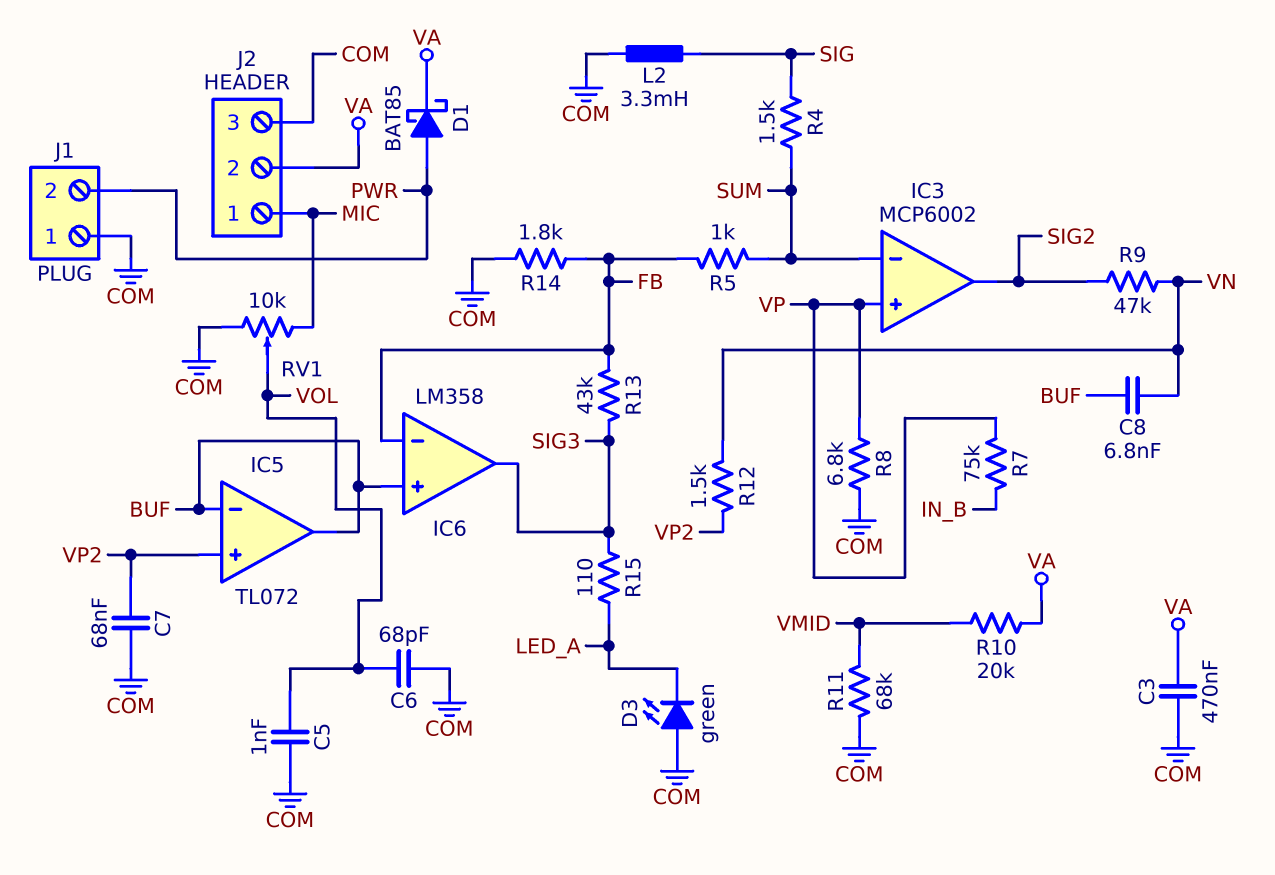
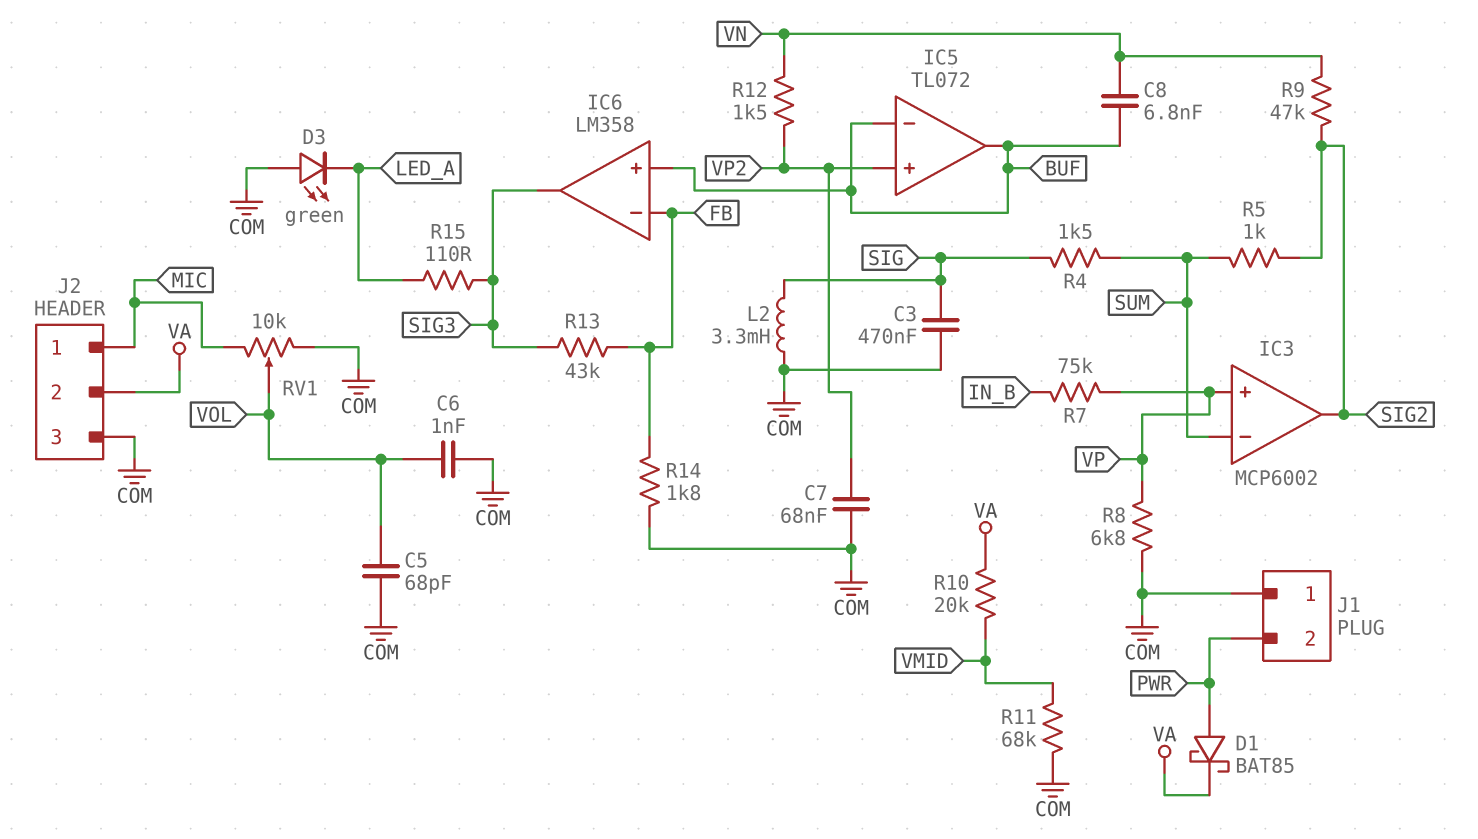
C3: 470nF (COM, VA) -> 470nF (COM, SIG)
C5: 1nF (COM, VOL) -> 68pF (COM, VOL)
C6: 68pF (COM, VOL) -> 1nF (COM, VOL)
R5: 1k (FB, SUM) -> 1k (SIG2, SUM)

